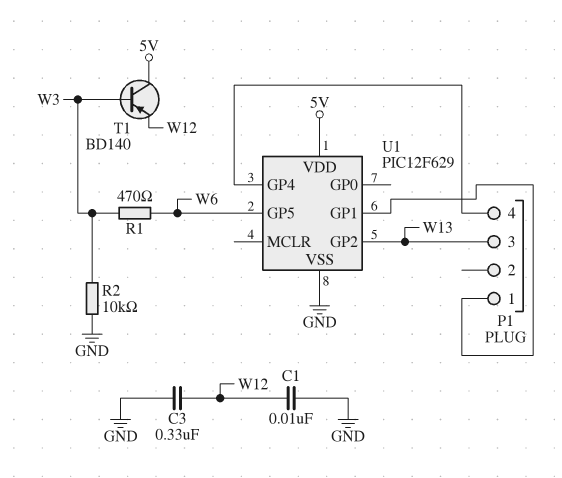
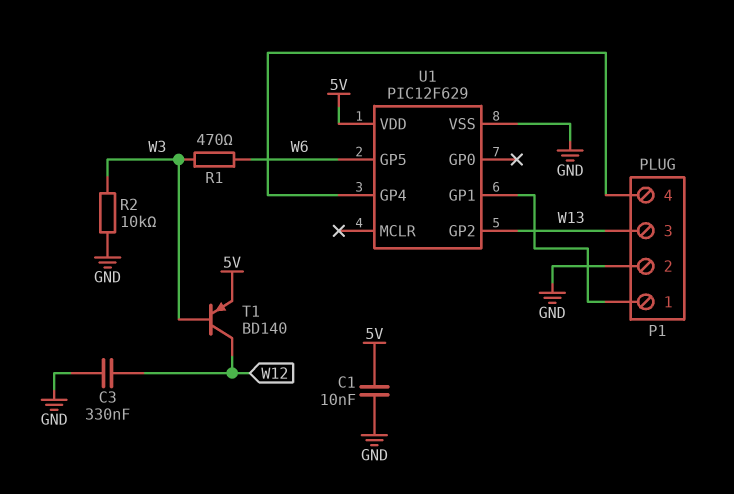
C1: 10nF (GND, W12) -> 10nF (5V, GND)
P1 pin 2: none -> GND
T1: PNP BD140 (B W3, C 5V, E W12) -> PNP BD140 (B W3, C W12, E 5V)

